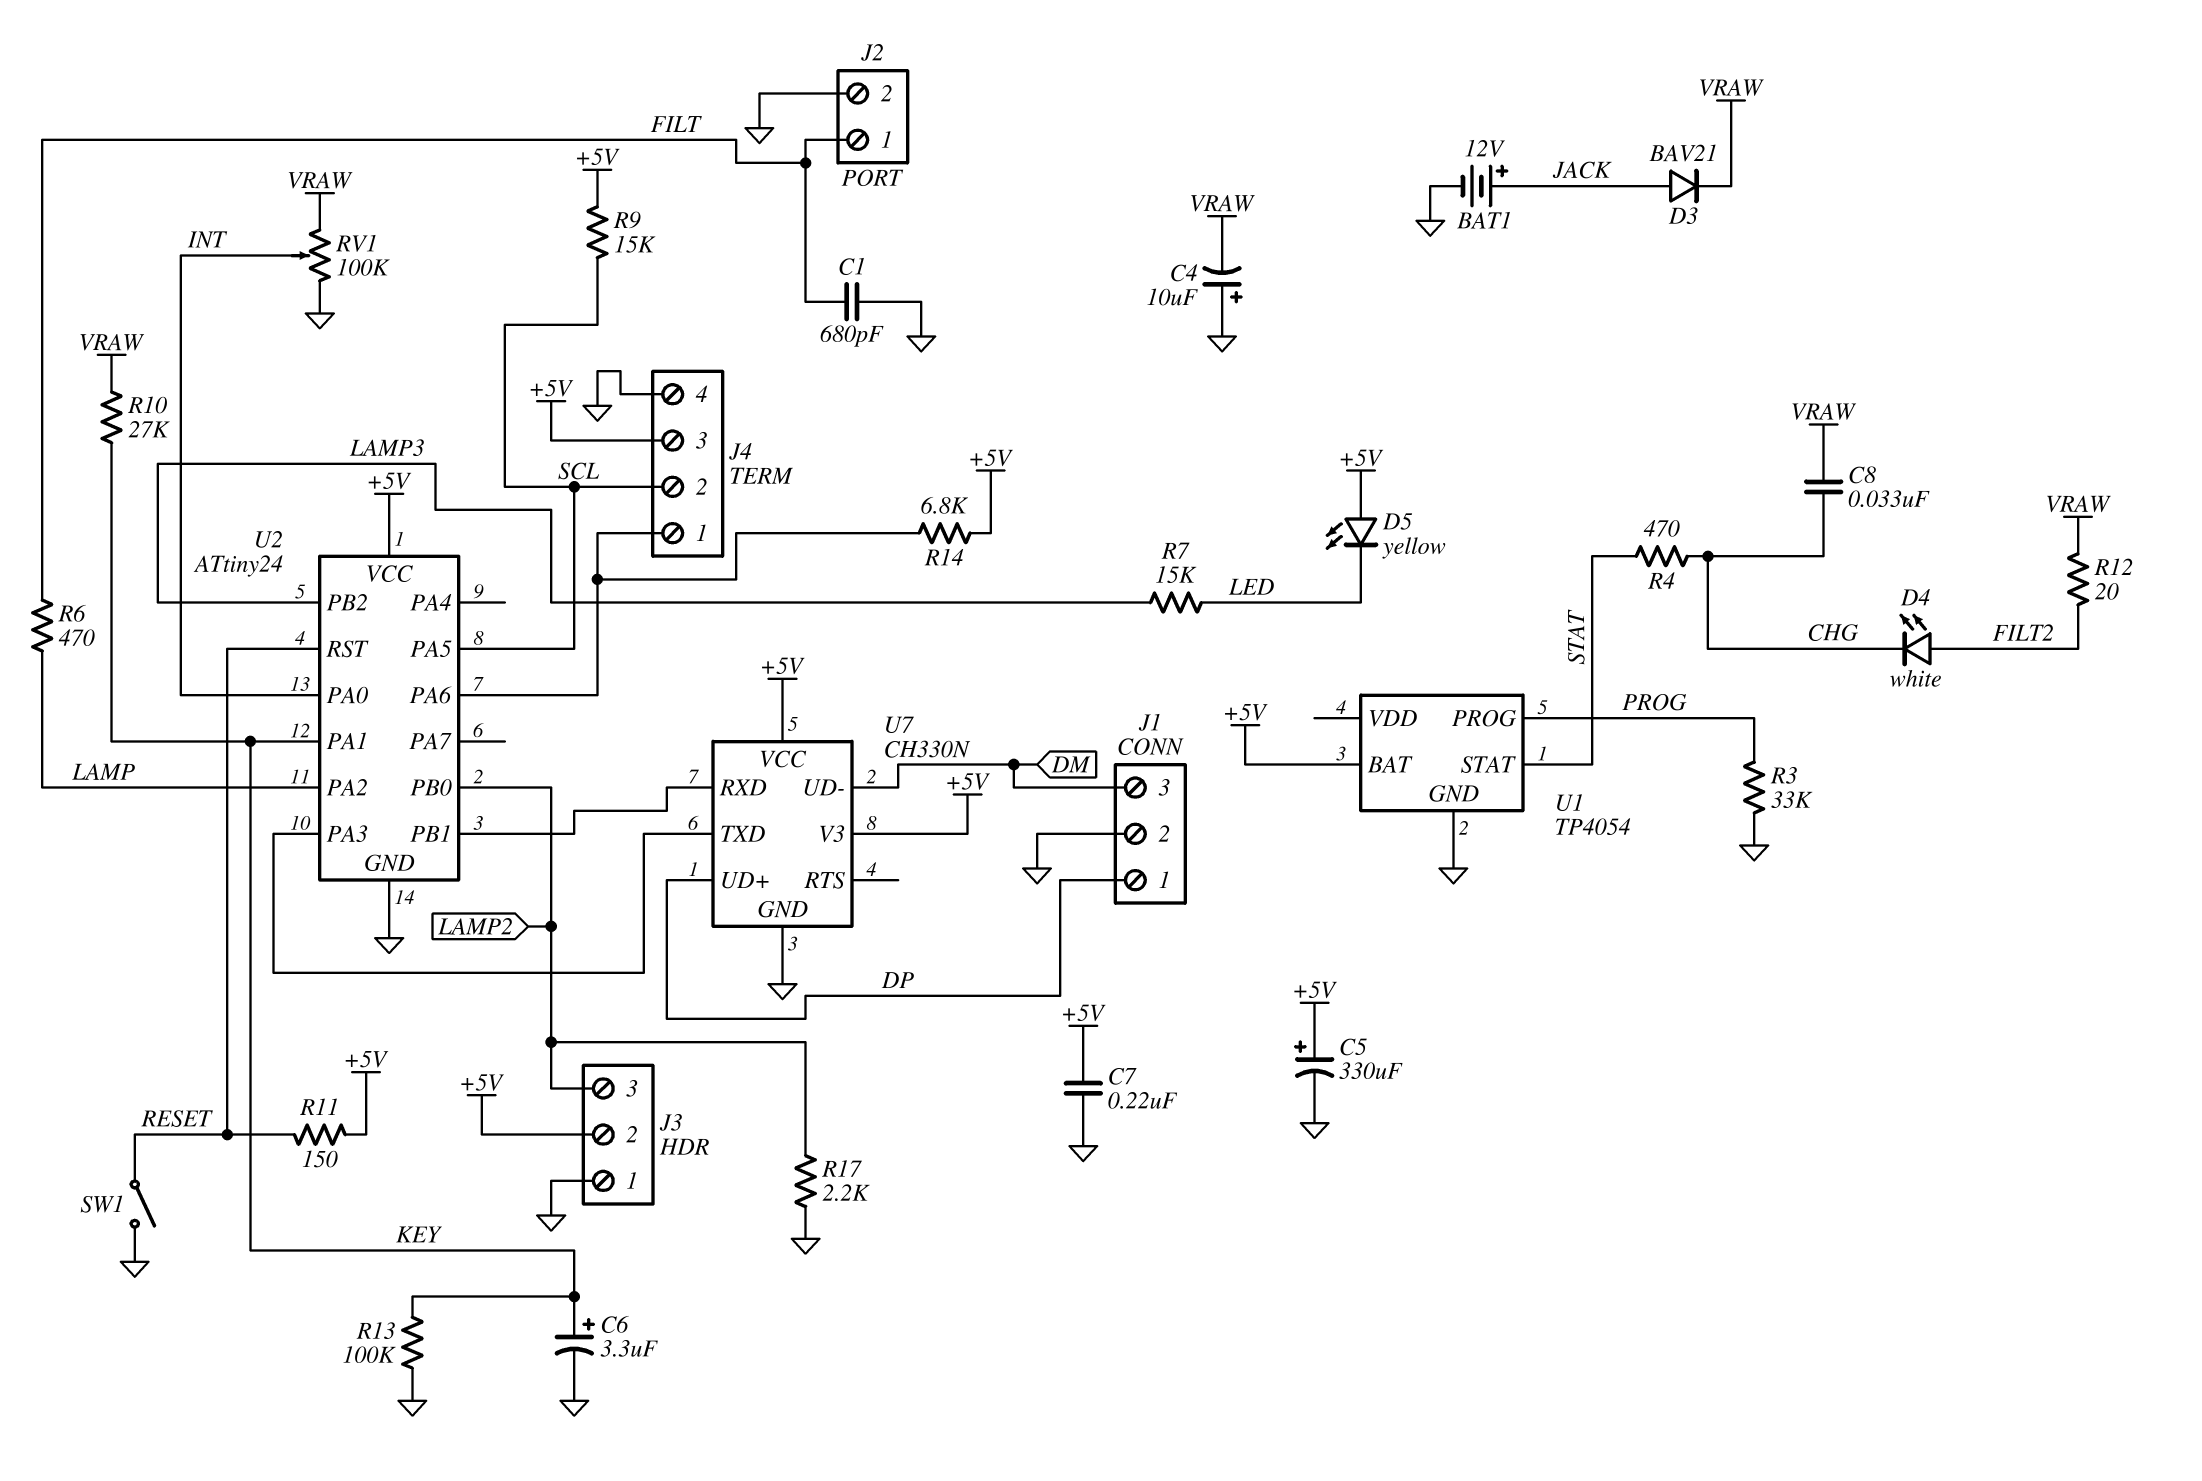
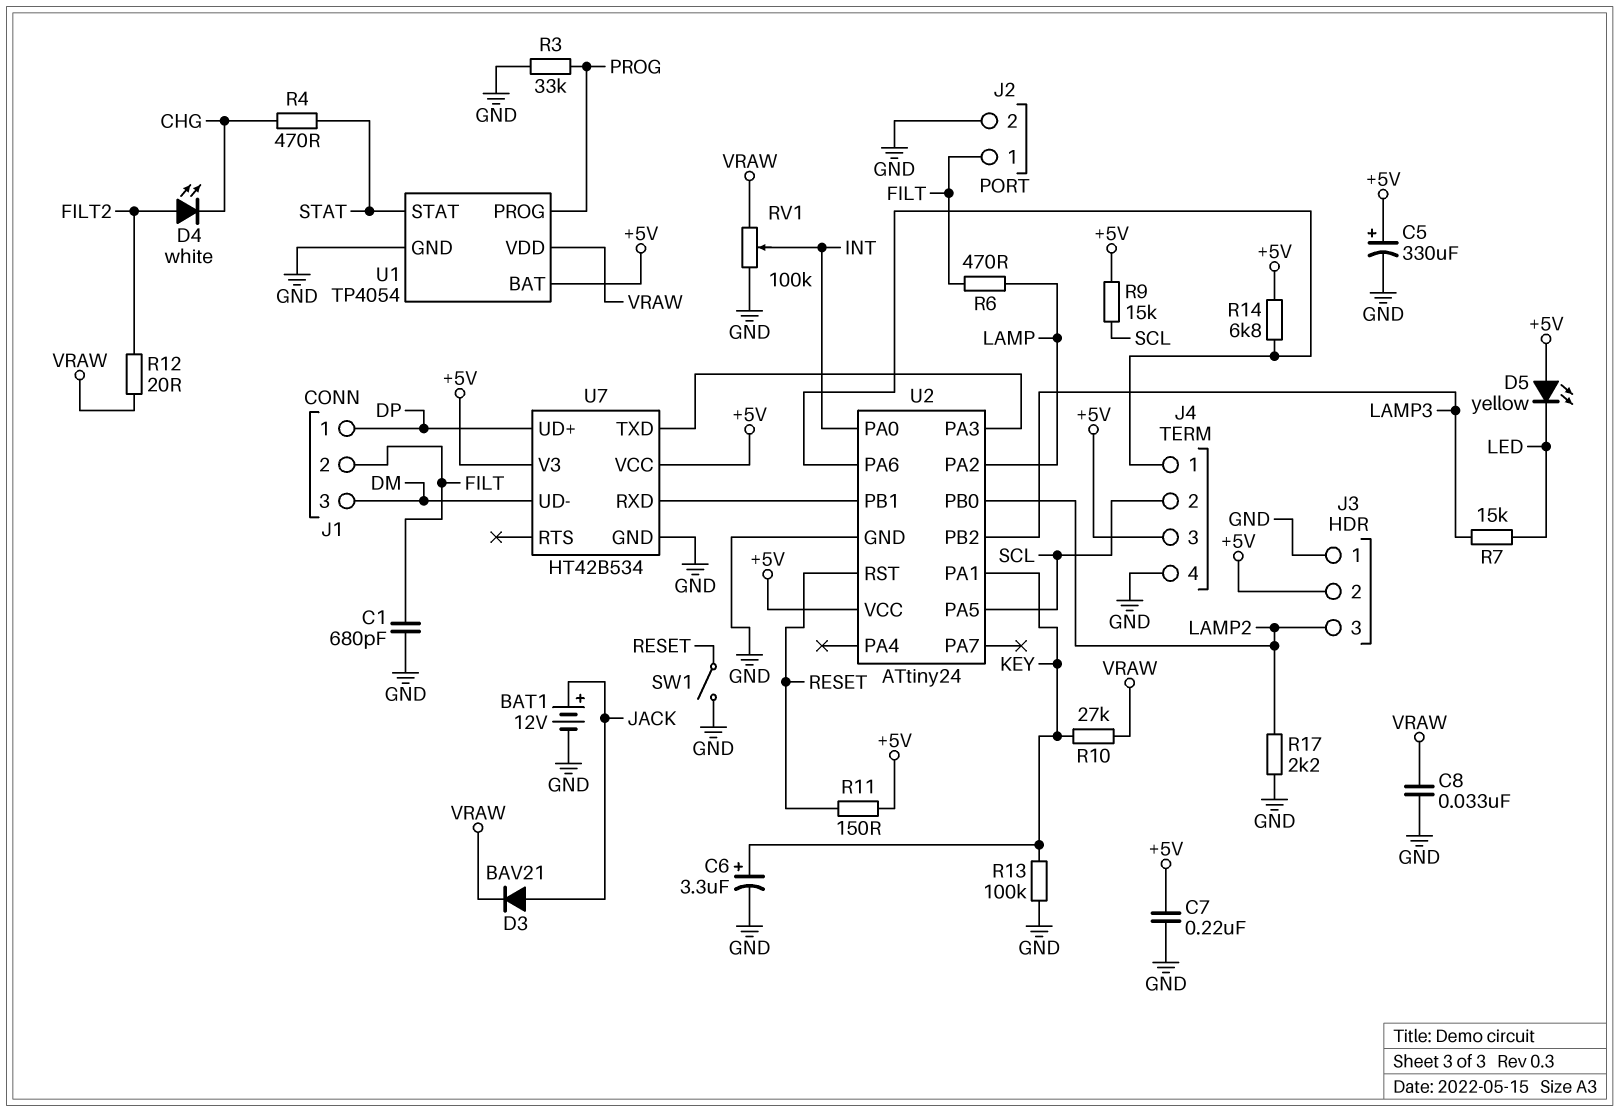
C4: 10uF (plus GND, minus VRAW) -> none
C8: 33nF (CHG, VRAW) -> 33nF (GND, VRAW)
J1 pin 2: GND -> FILT
U1 pin VDD: none -> VRAW
U7: CH330N -> HT42B534

